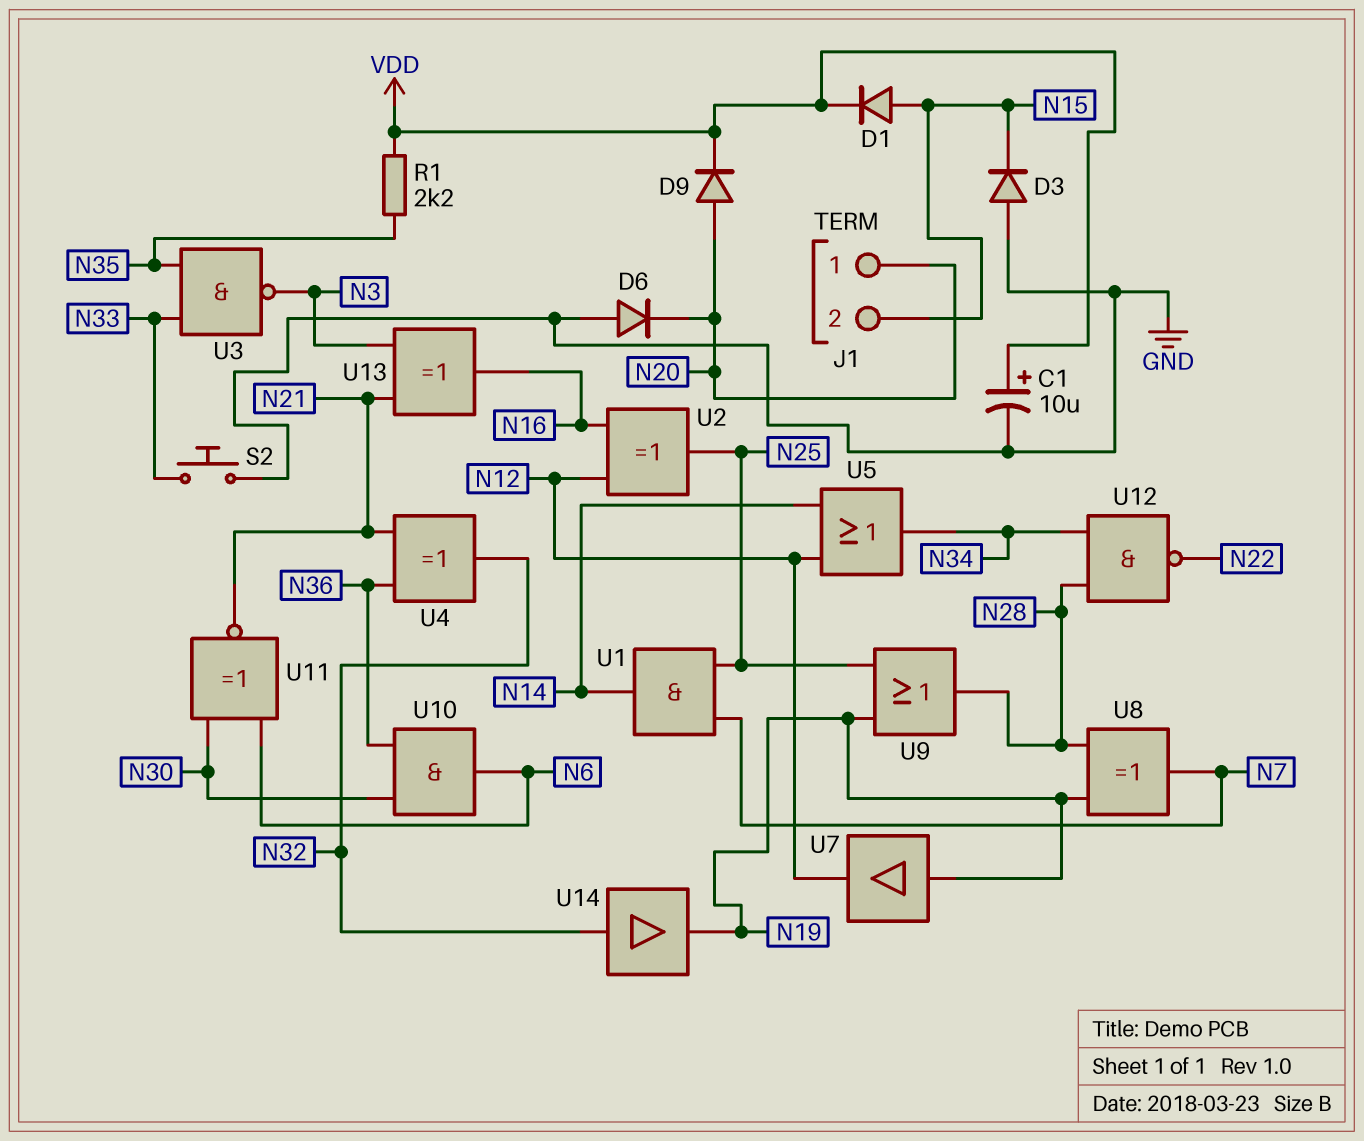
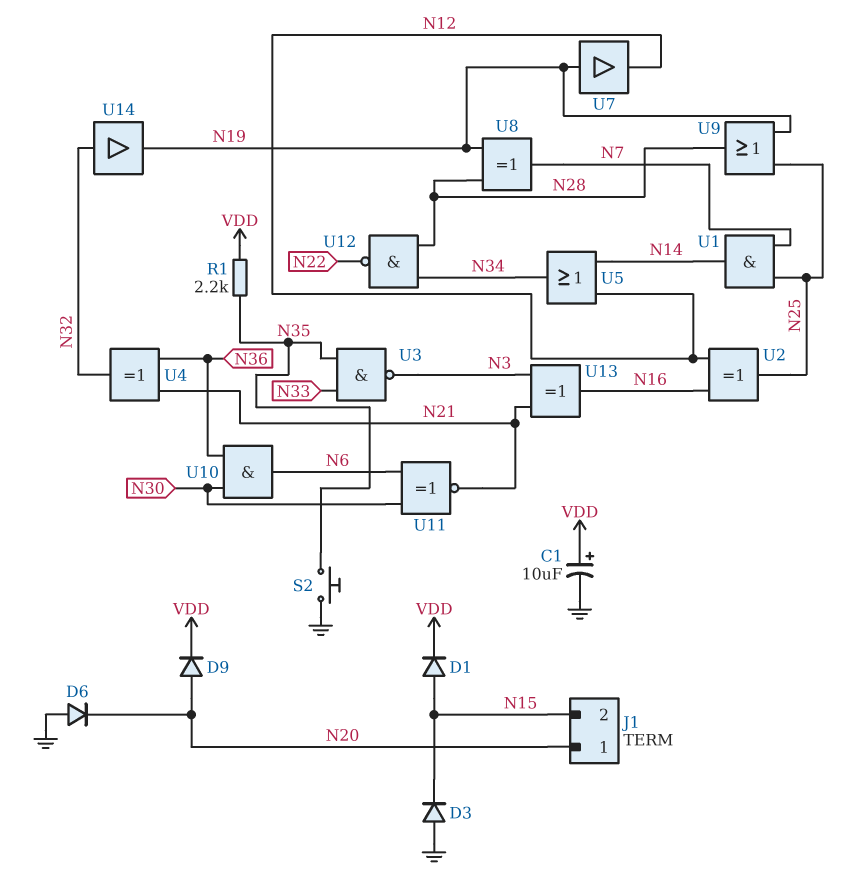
S2: button (GND, N33) -> button (GND, N35)

